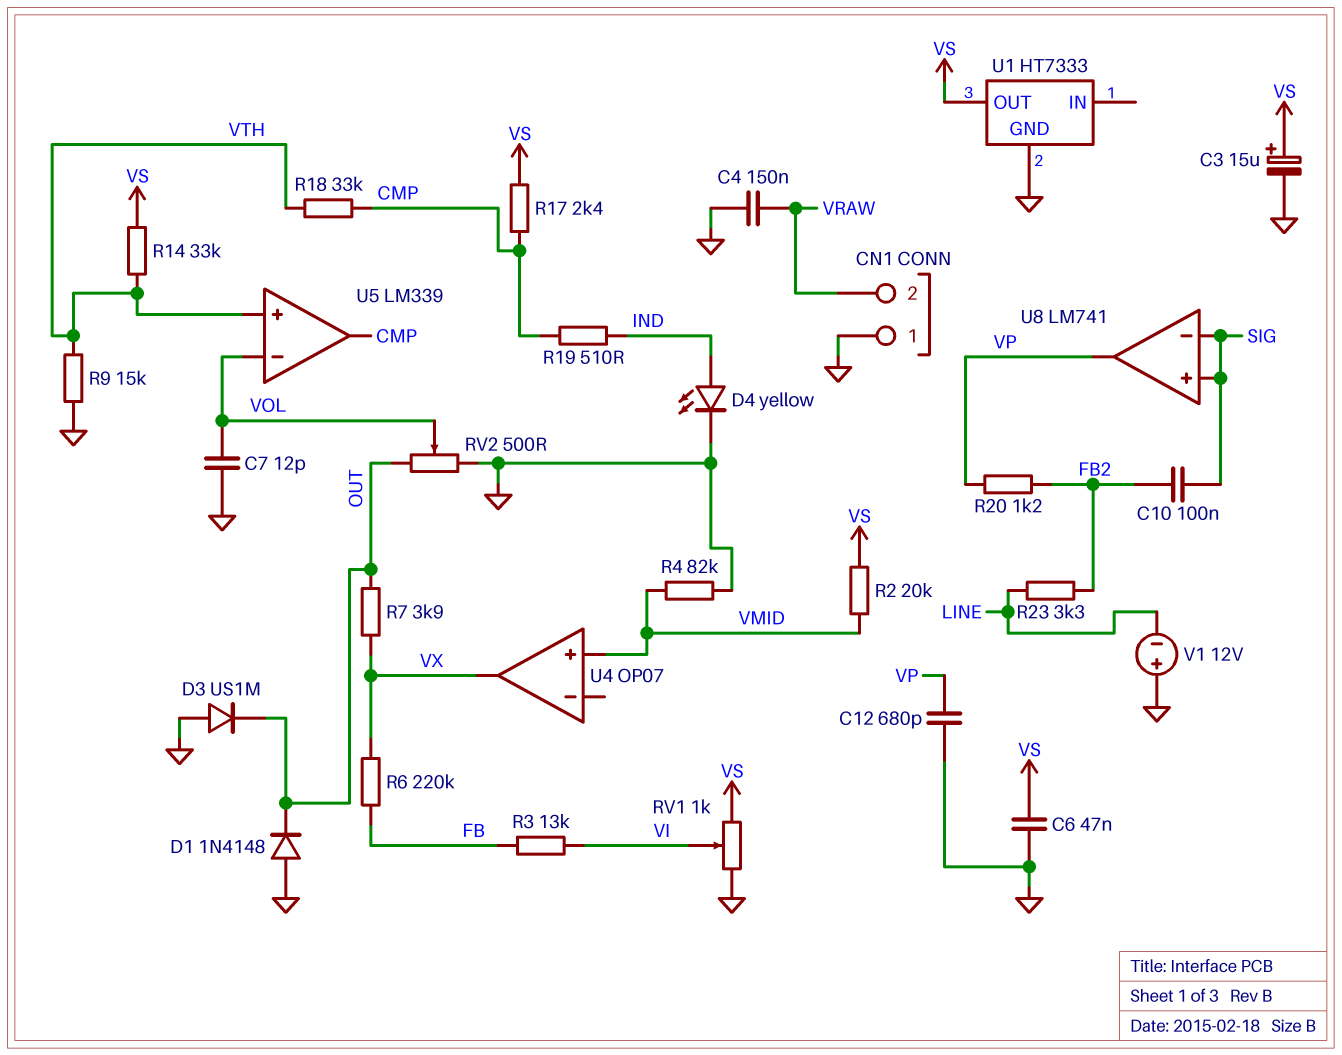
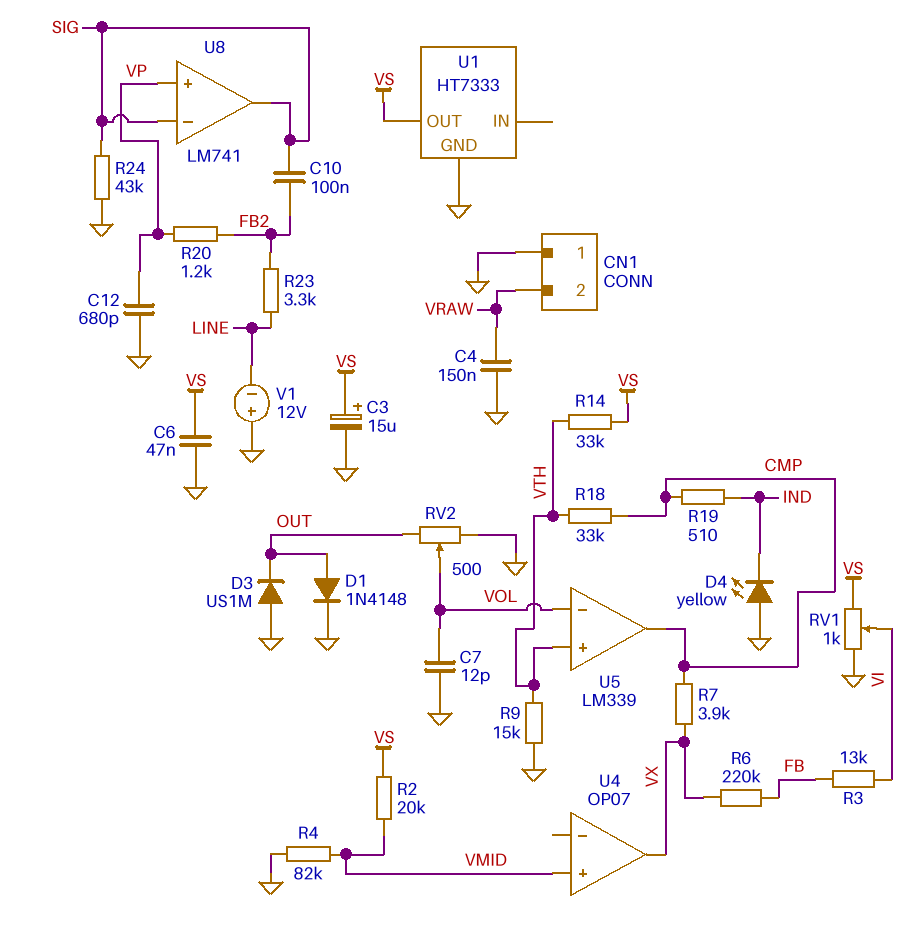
D1: diode 1N4148 (A GND, K OUT) -> diode 1N4148 (A OUT, K GND)
D4: LED yellow (A IND, K GND) -> LED yellow (A GND, K IND)
R7: 3.9k (OUT, VX) -> 3.9k (CMP, VX)
R17: 2.4k (CMP, VS) -> none
R24: none -> 43k (GND, SIG)
U8 pin in+: SIG -> VP
U8 pin out: VP -> SIG

